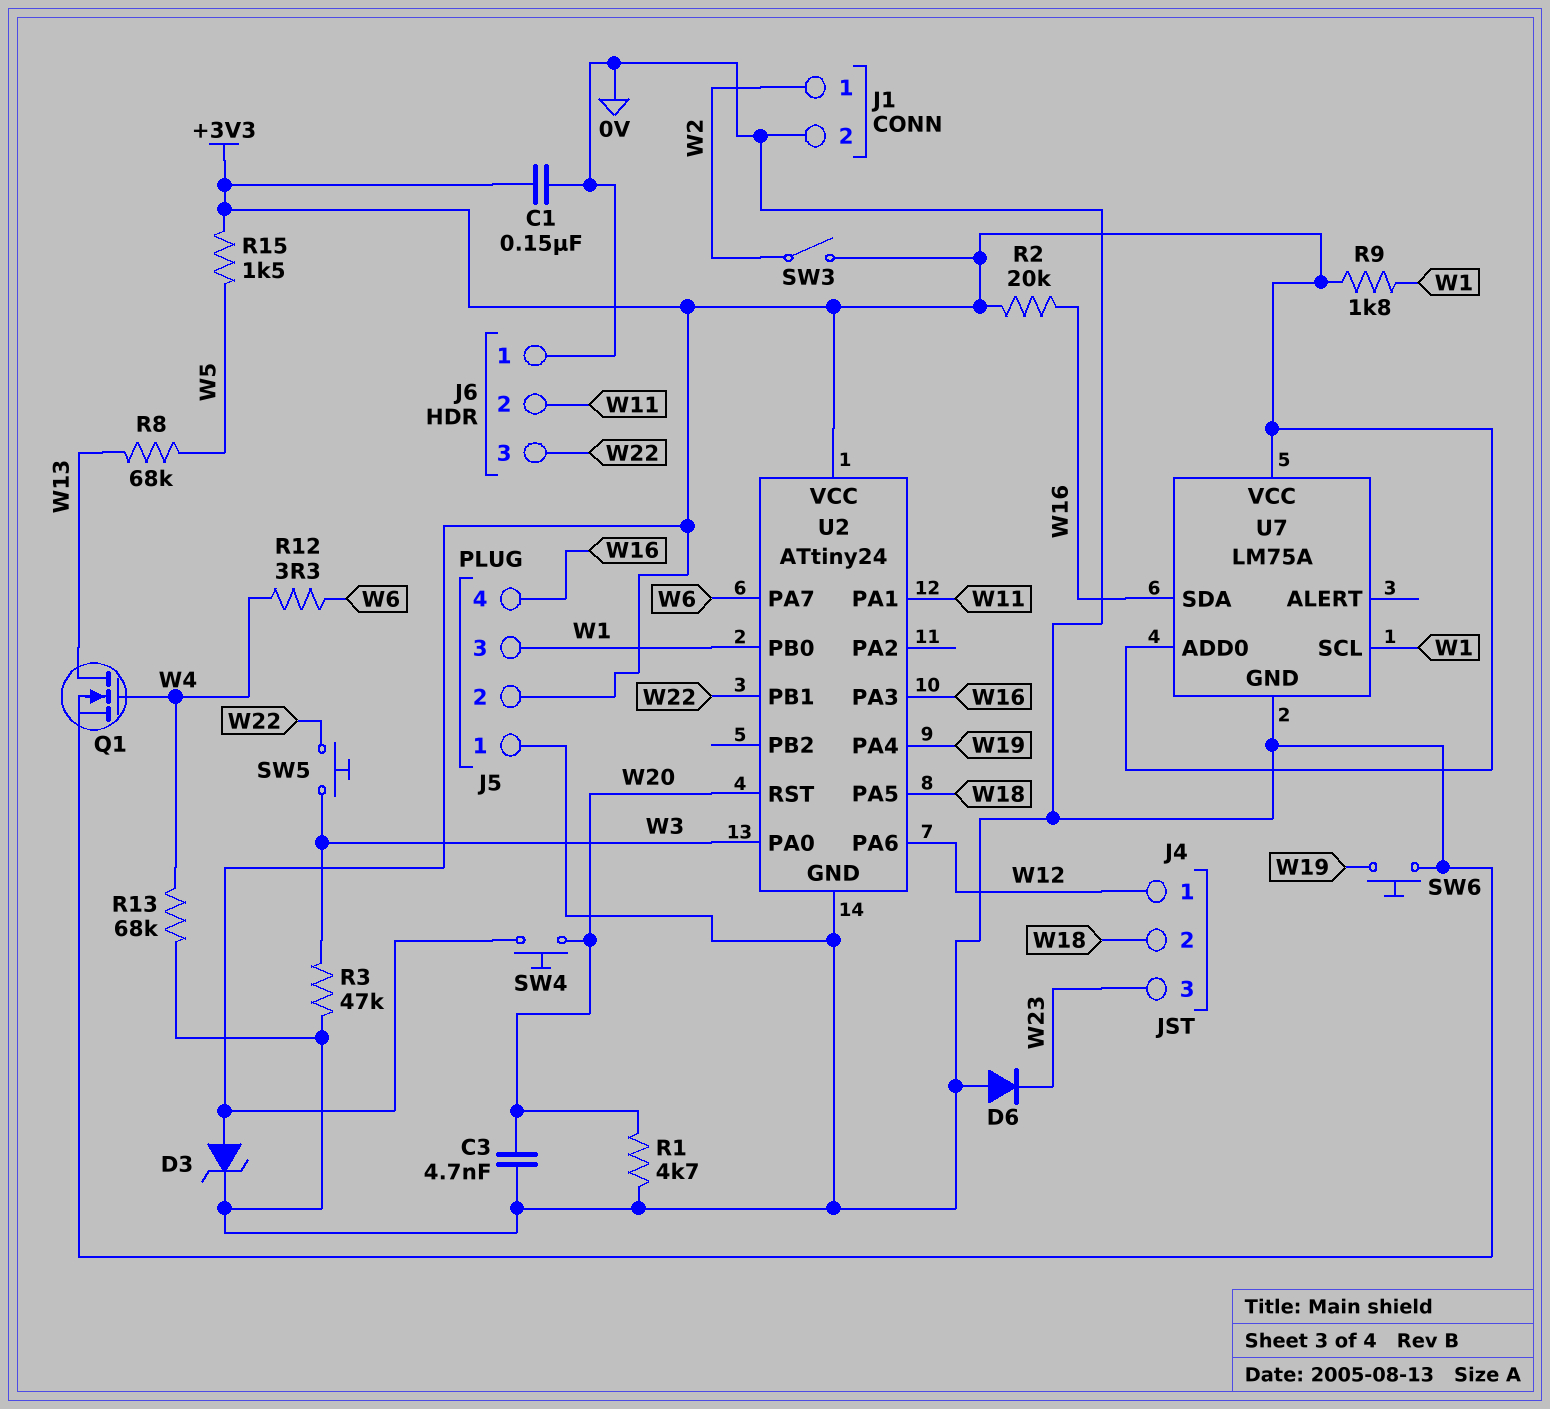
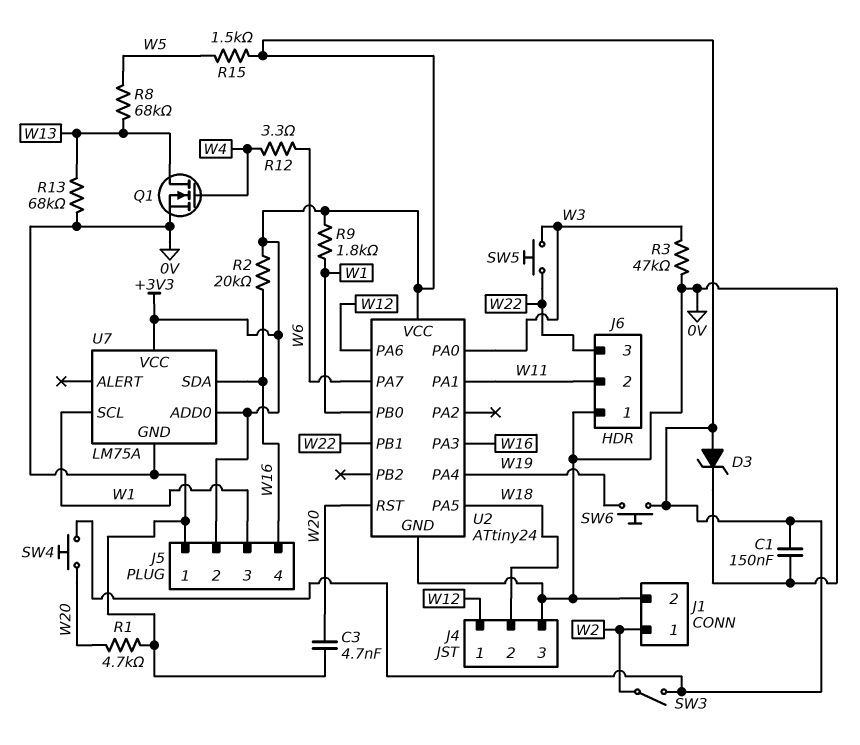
D6: diode (A 0V, K W23) -> none
J4 pin 3: W23 -> 0V
R13: 68k (0V, W4) -> 68k (0V, W13)
SW6: button (0V, W19) -> button (+3V3, W19)

